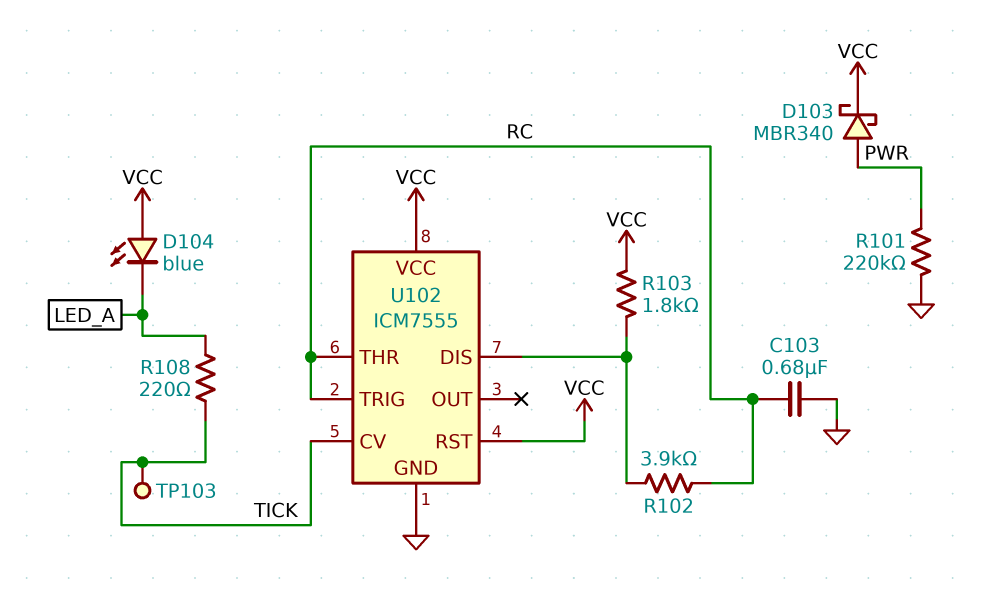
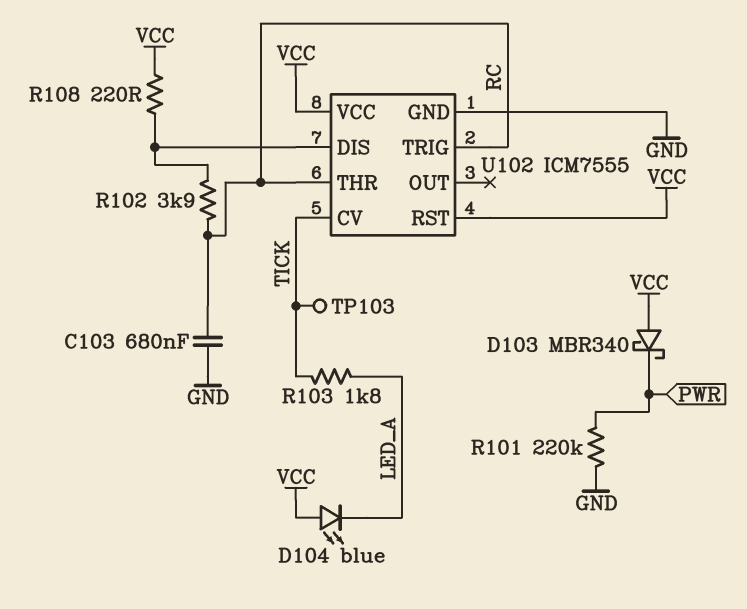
D103: schottky MBR340 (A PWR, K VCC) -> schottky MBR340 (A VCC, K PWR)
R103: 1.8k (U102/DIS, VCC) -> 1.8k (LED_A, TICK)
R108: 220 (LED_A, TICK) -> 220 (U102/DIS, VCC)

